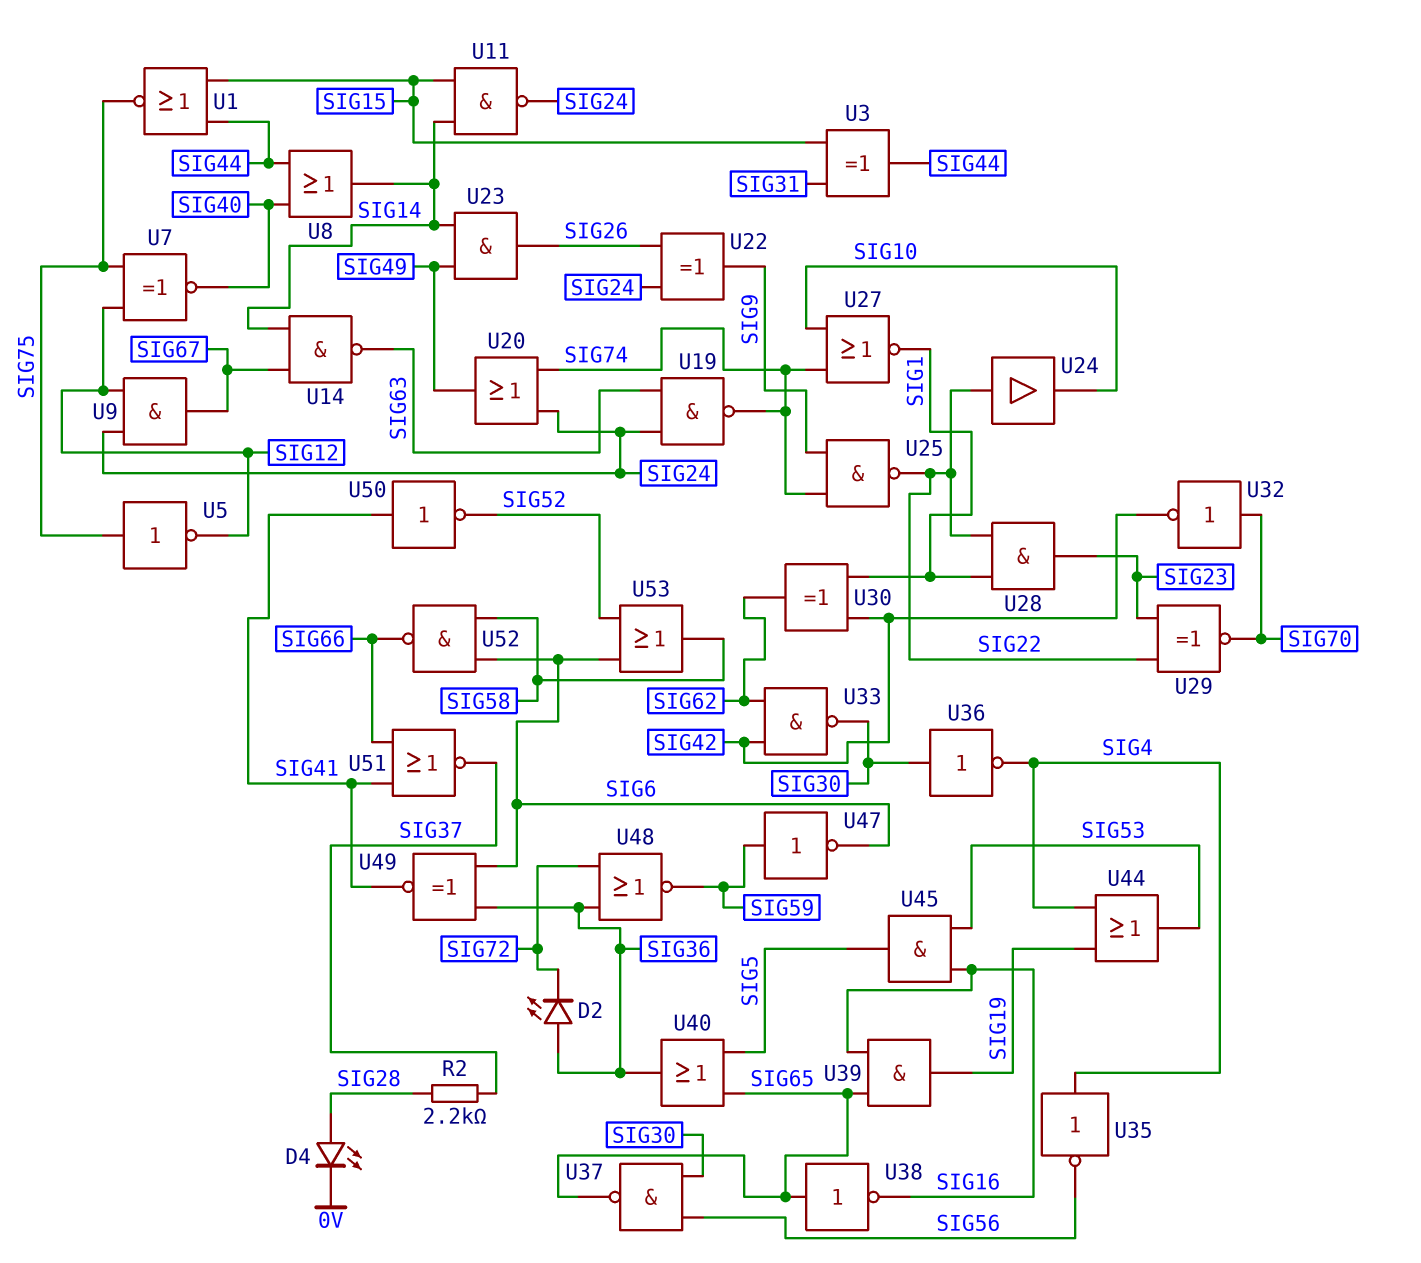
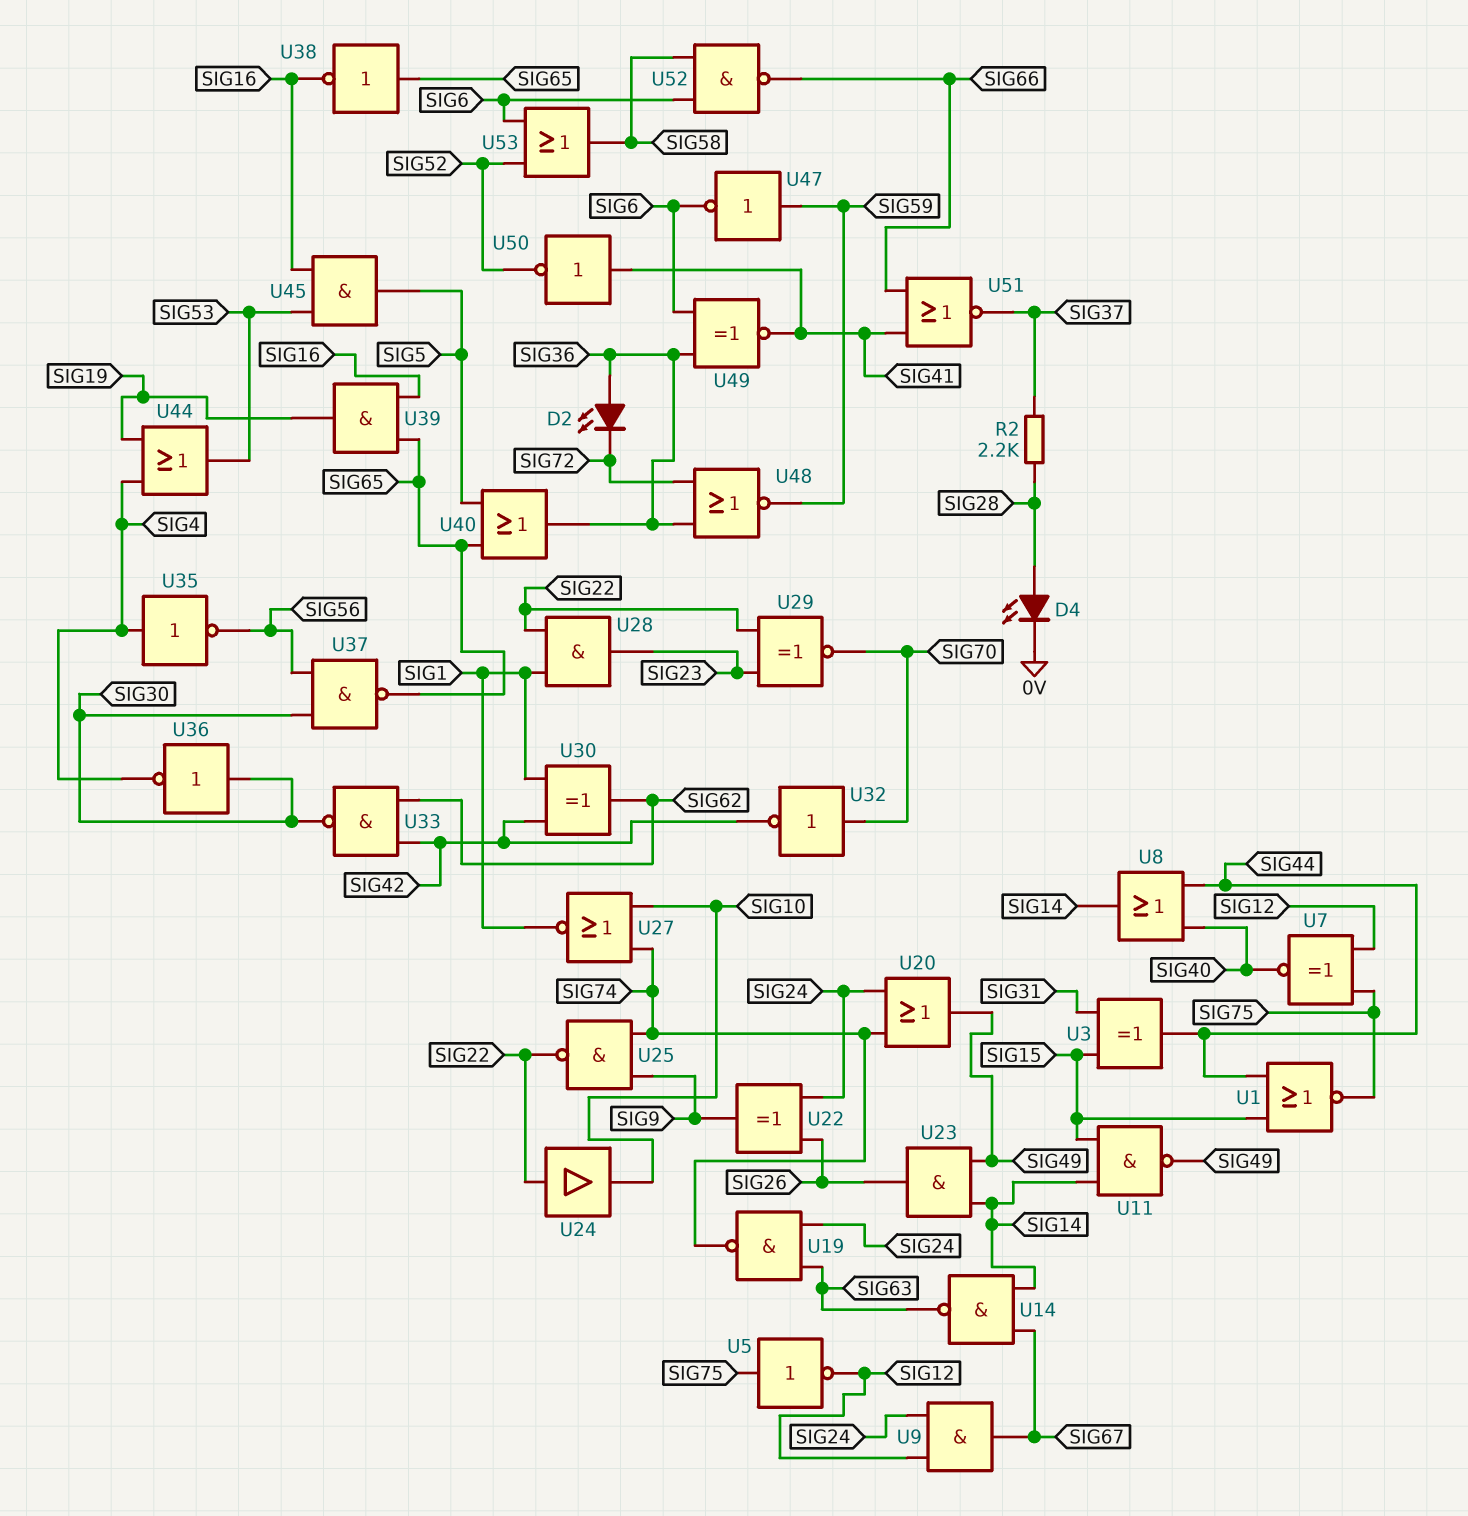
U11: NAND (in SIG14, in SIG15, out SIG24) -> NAND (in SIG14, in SIG15, out SIG49)

